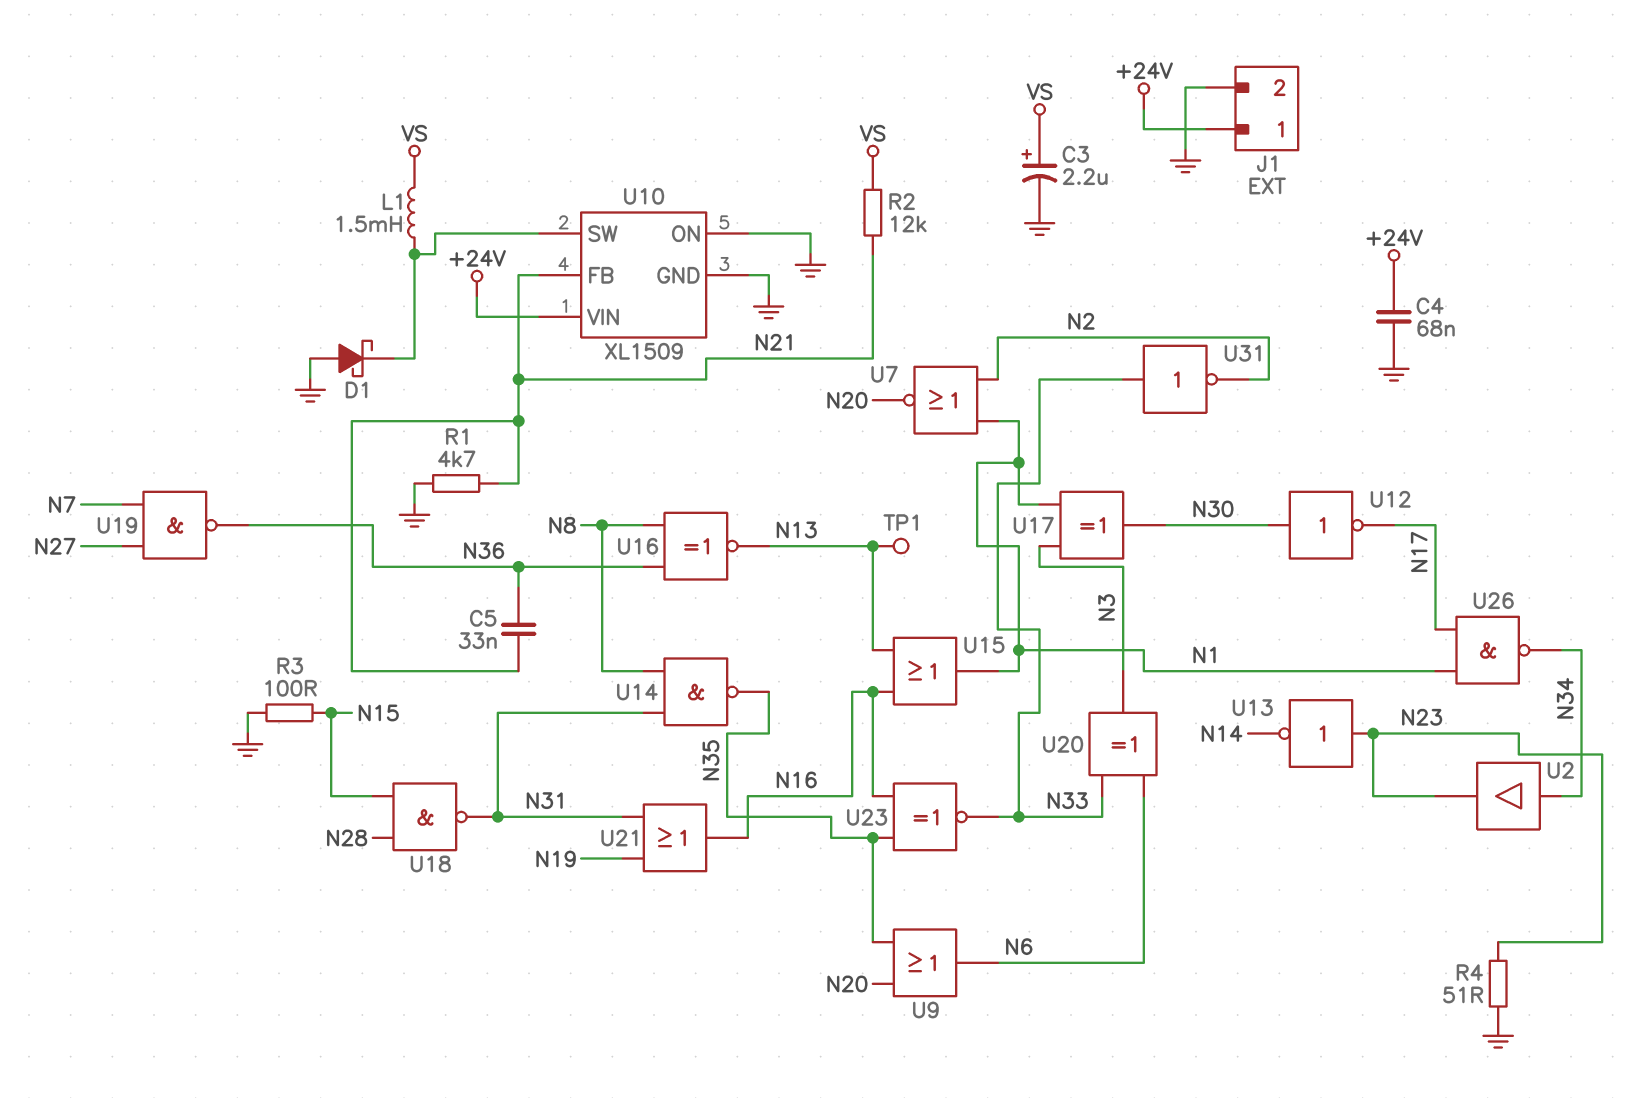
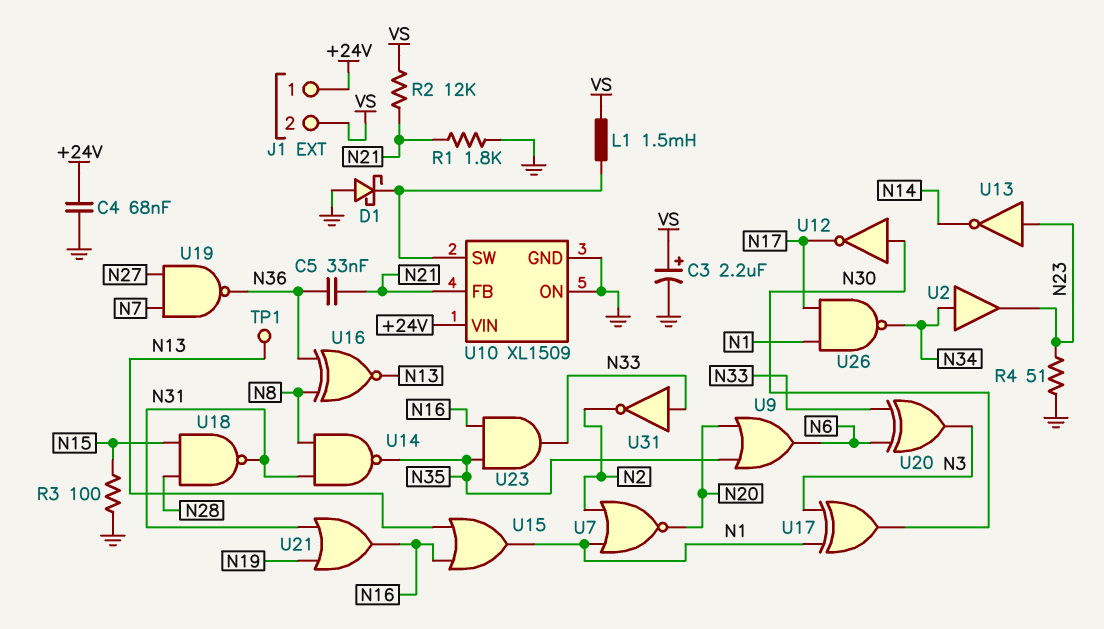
J1 pin 2: GND -> VS
R1: 4.7k (GND, N21) -> 1.8k (GND, N21)
U23: XNOR (in N16, in N35, out N33) -> AND (in N16, in N35, out N33)

